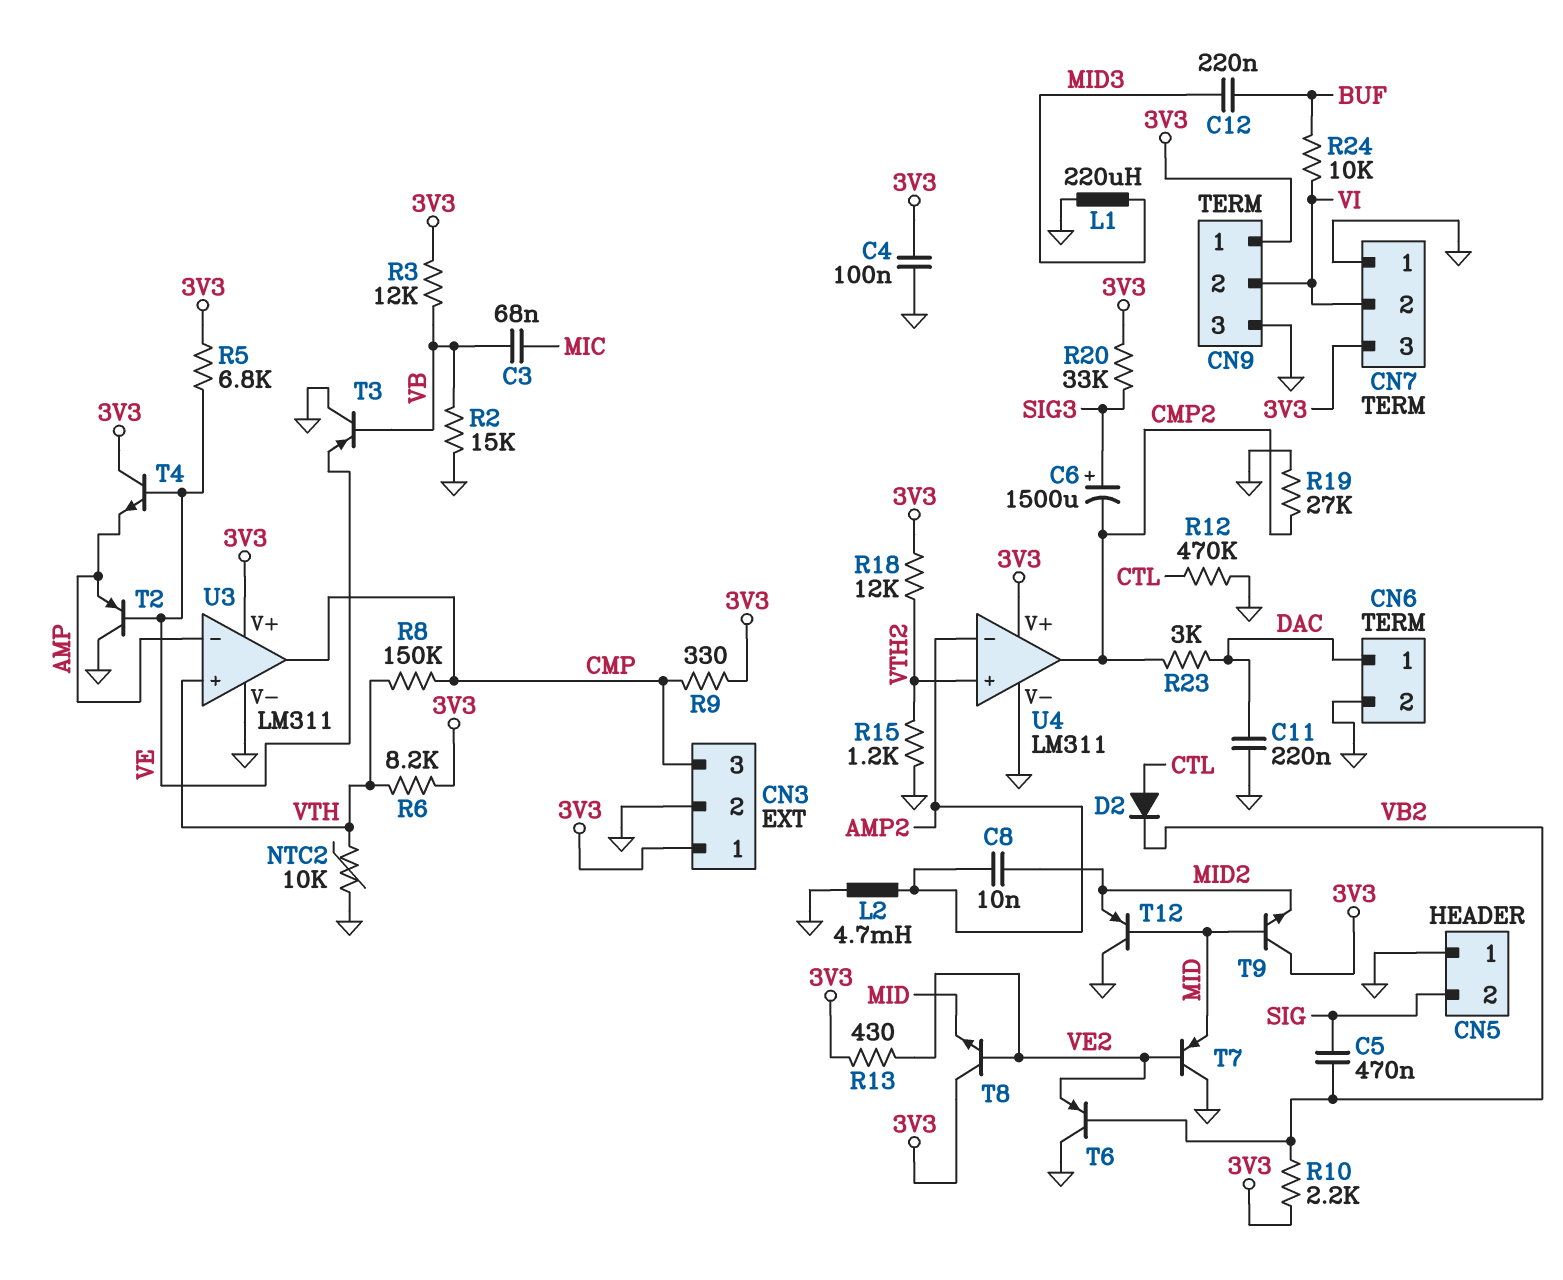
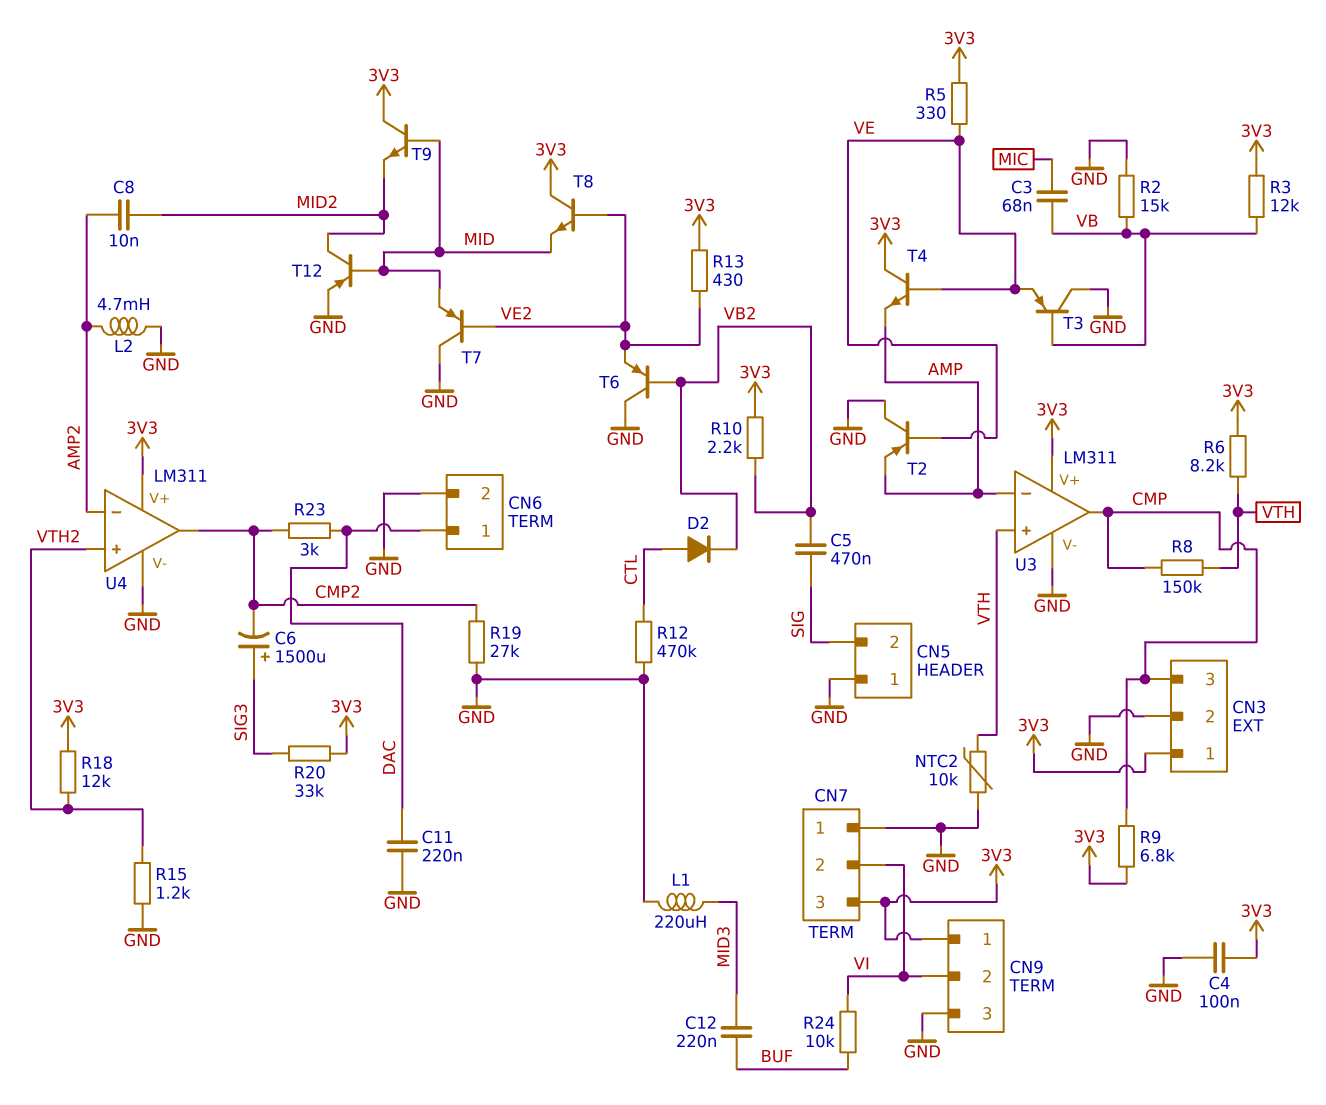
R5: 6.8k (3V3, VE) -> 330 (3V3, VE)
R9: 330 (3V3, CMP) -> 6.8k (3V3, CMP)
T12: PNP (B MID, C GND, E MID2) -> PNP (B MID, C MID2, E GND)

